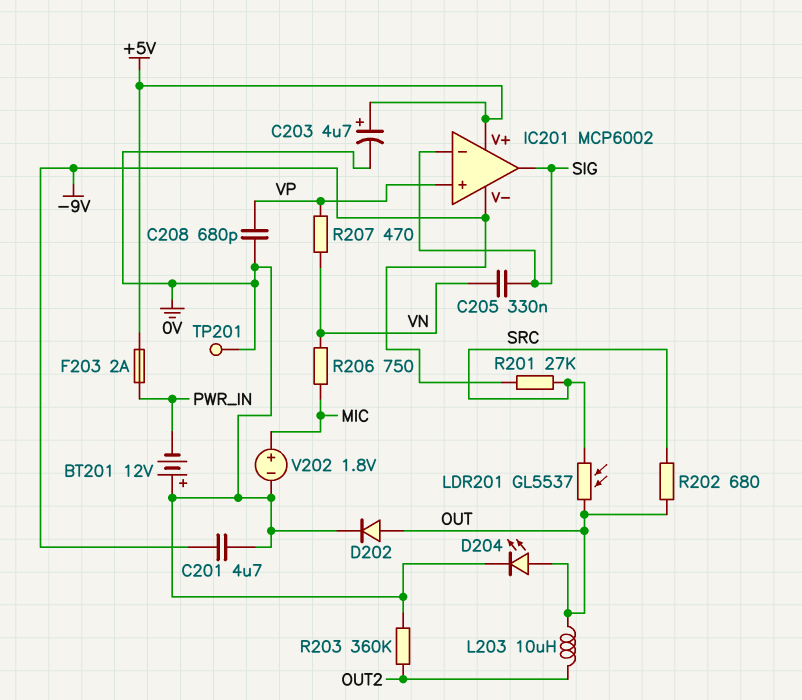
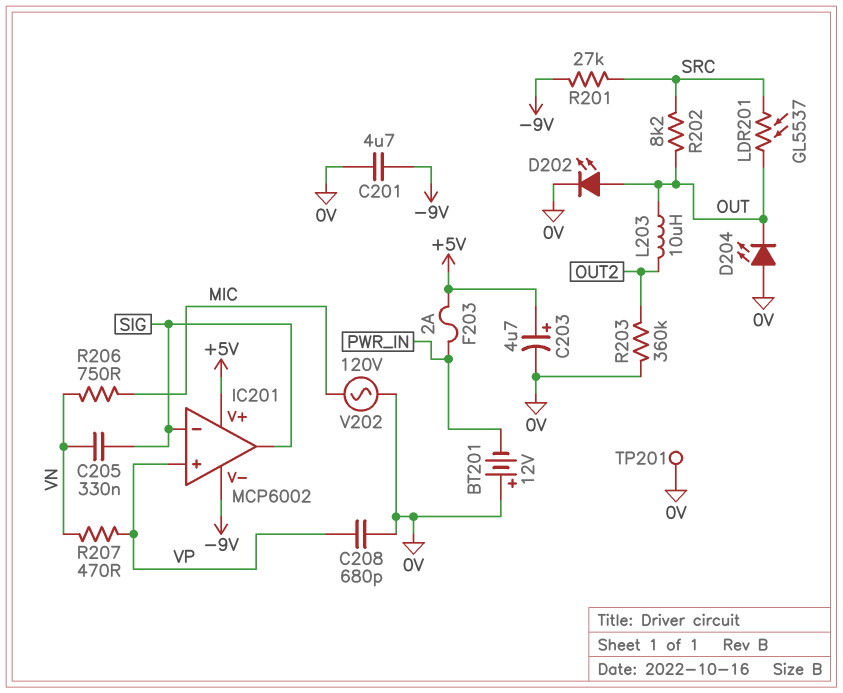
D202: diode (A OUT, K 0V) -> LED (A OUT, K 0V)
D204: LED (A OUT, K 0V) -> LED (A 0V, K OUT)
R202: 680 (OUT, SRC) -> 8.2k (OUT, SRC)
V202: 1.8V (plus MIC, minus 0V) -> AC 120V (0V, MIC)

